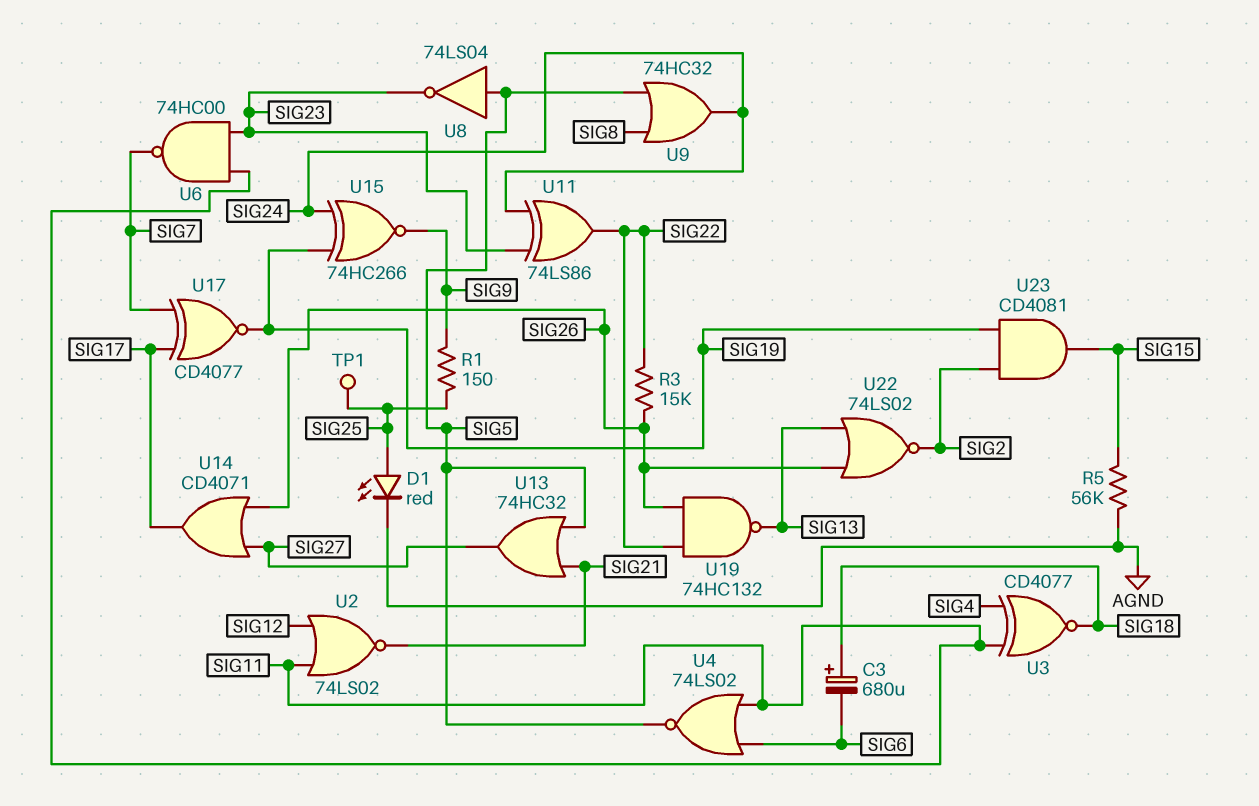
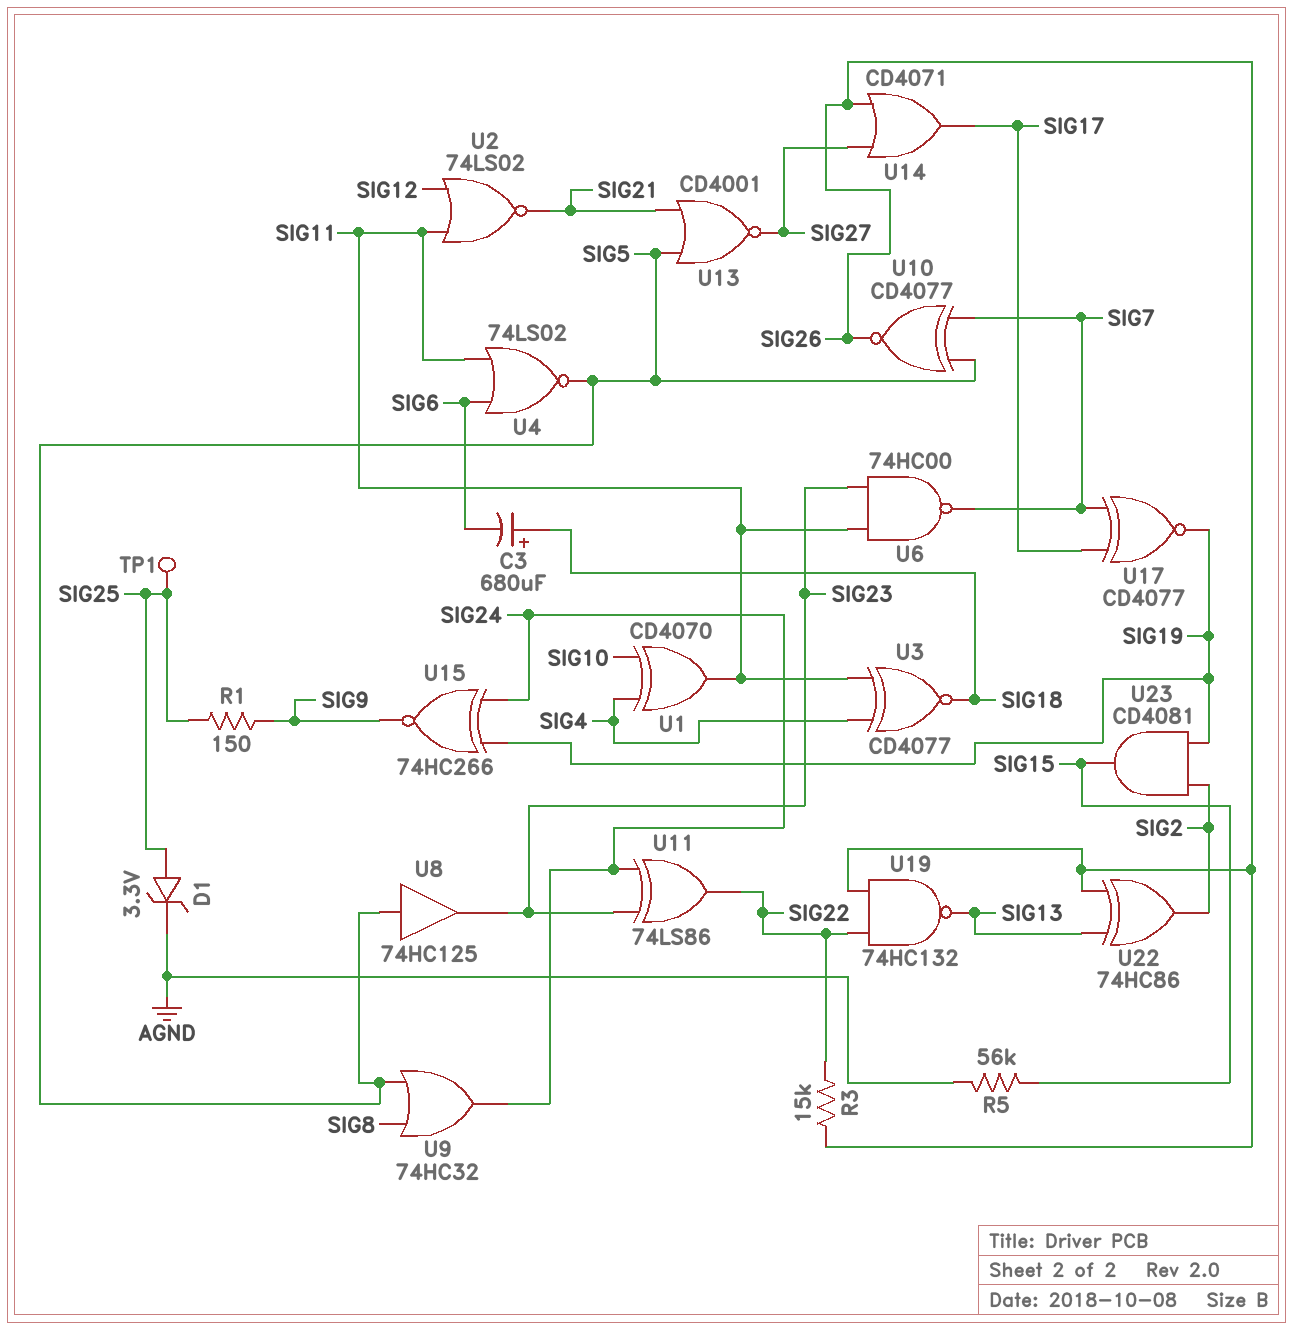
D1: LED red (A SIG25, K AGND) -> zener 3.3V (A SIG25, K AGND)
U1: none -> XOR CD4070 (in SIG4, in SIG10, out SIG11)
U8: NOT 74LS04 (in SIG5, out SIG23) -> buffer 74HC125 (in SIG5, out SIG23)
U10: none -> XNOR CD4077 (in SIG5, in SIG7, out SIG26)
U13: OR 74HC32 (in SIG5, in SIG21, out SIG27) -> NOR CD4001 (in SIG5, in SIG21, out SIG27)
U22: NOR 74LS02 (in SIG13, in SIG26, out SIG2) -> XOR 74HC86 (in SIG13, in SIG26, out SIG2)

